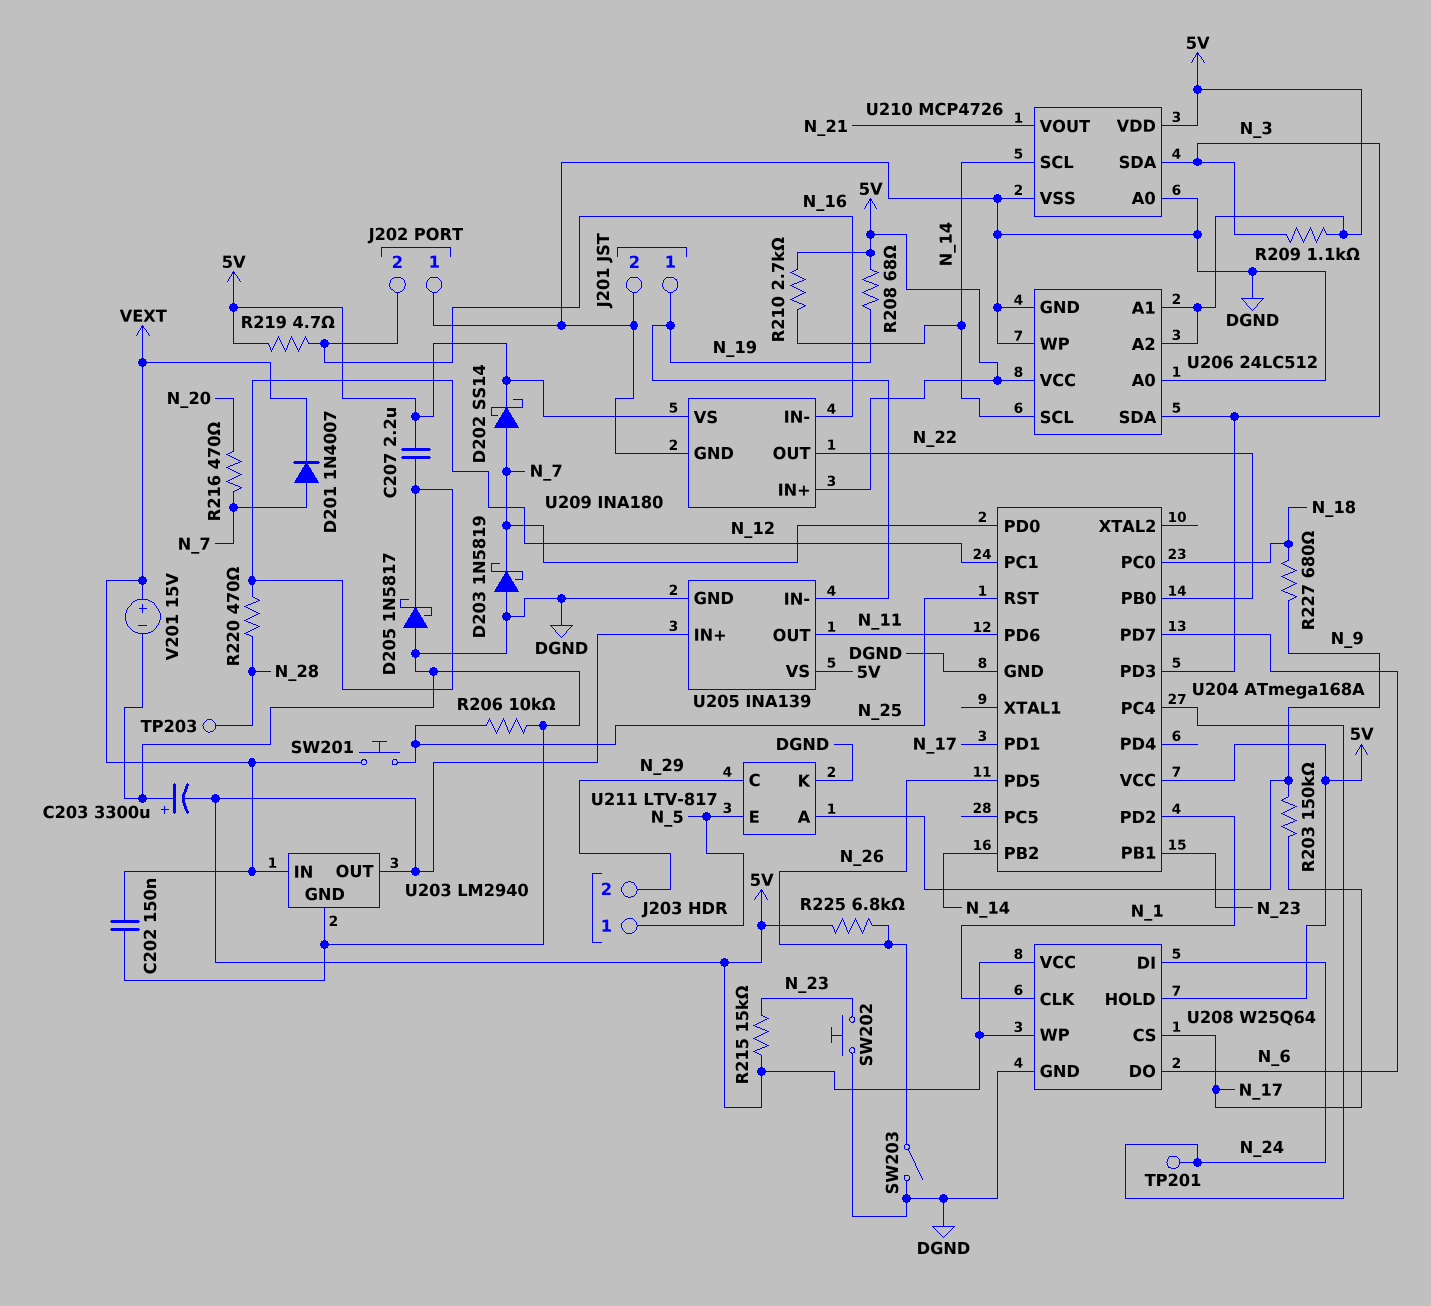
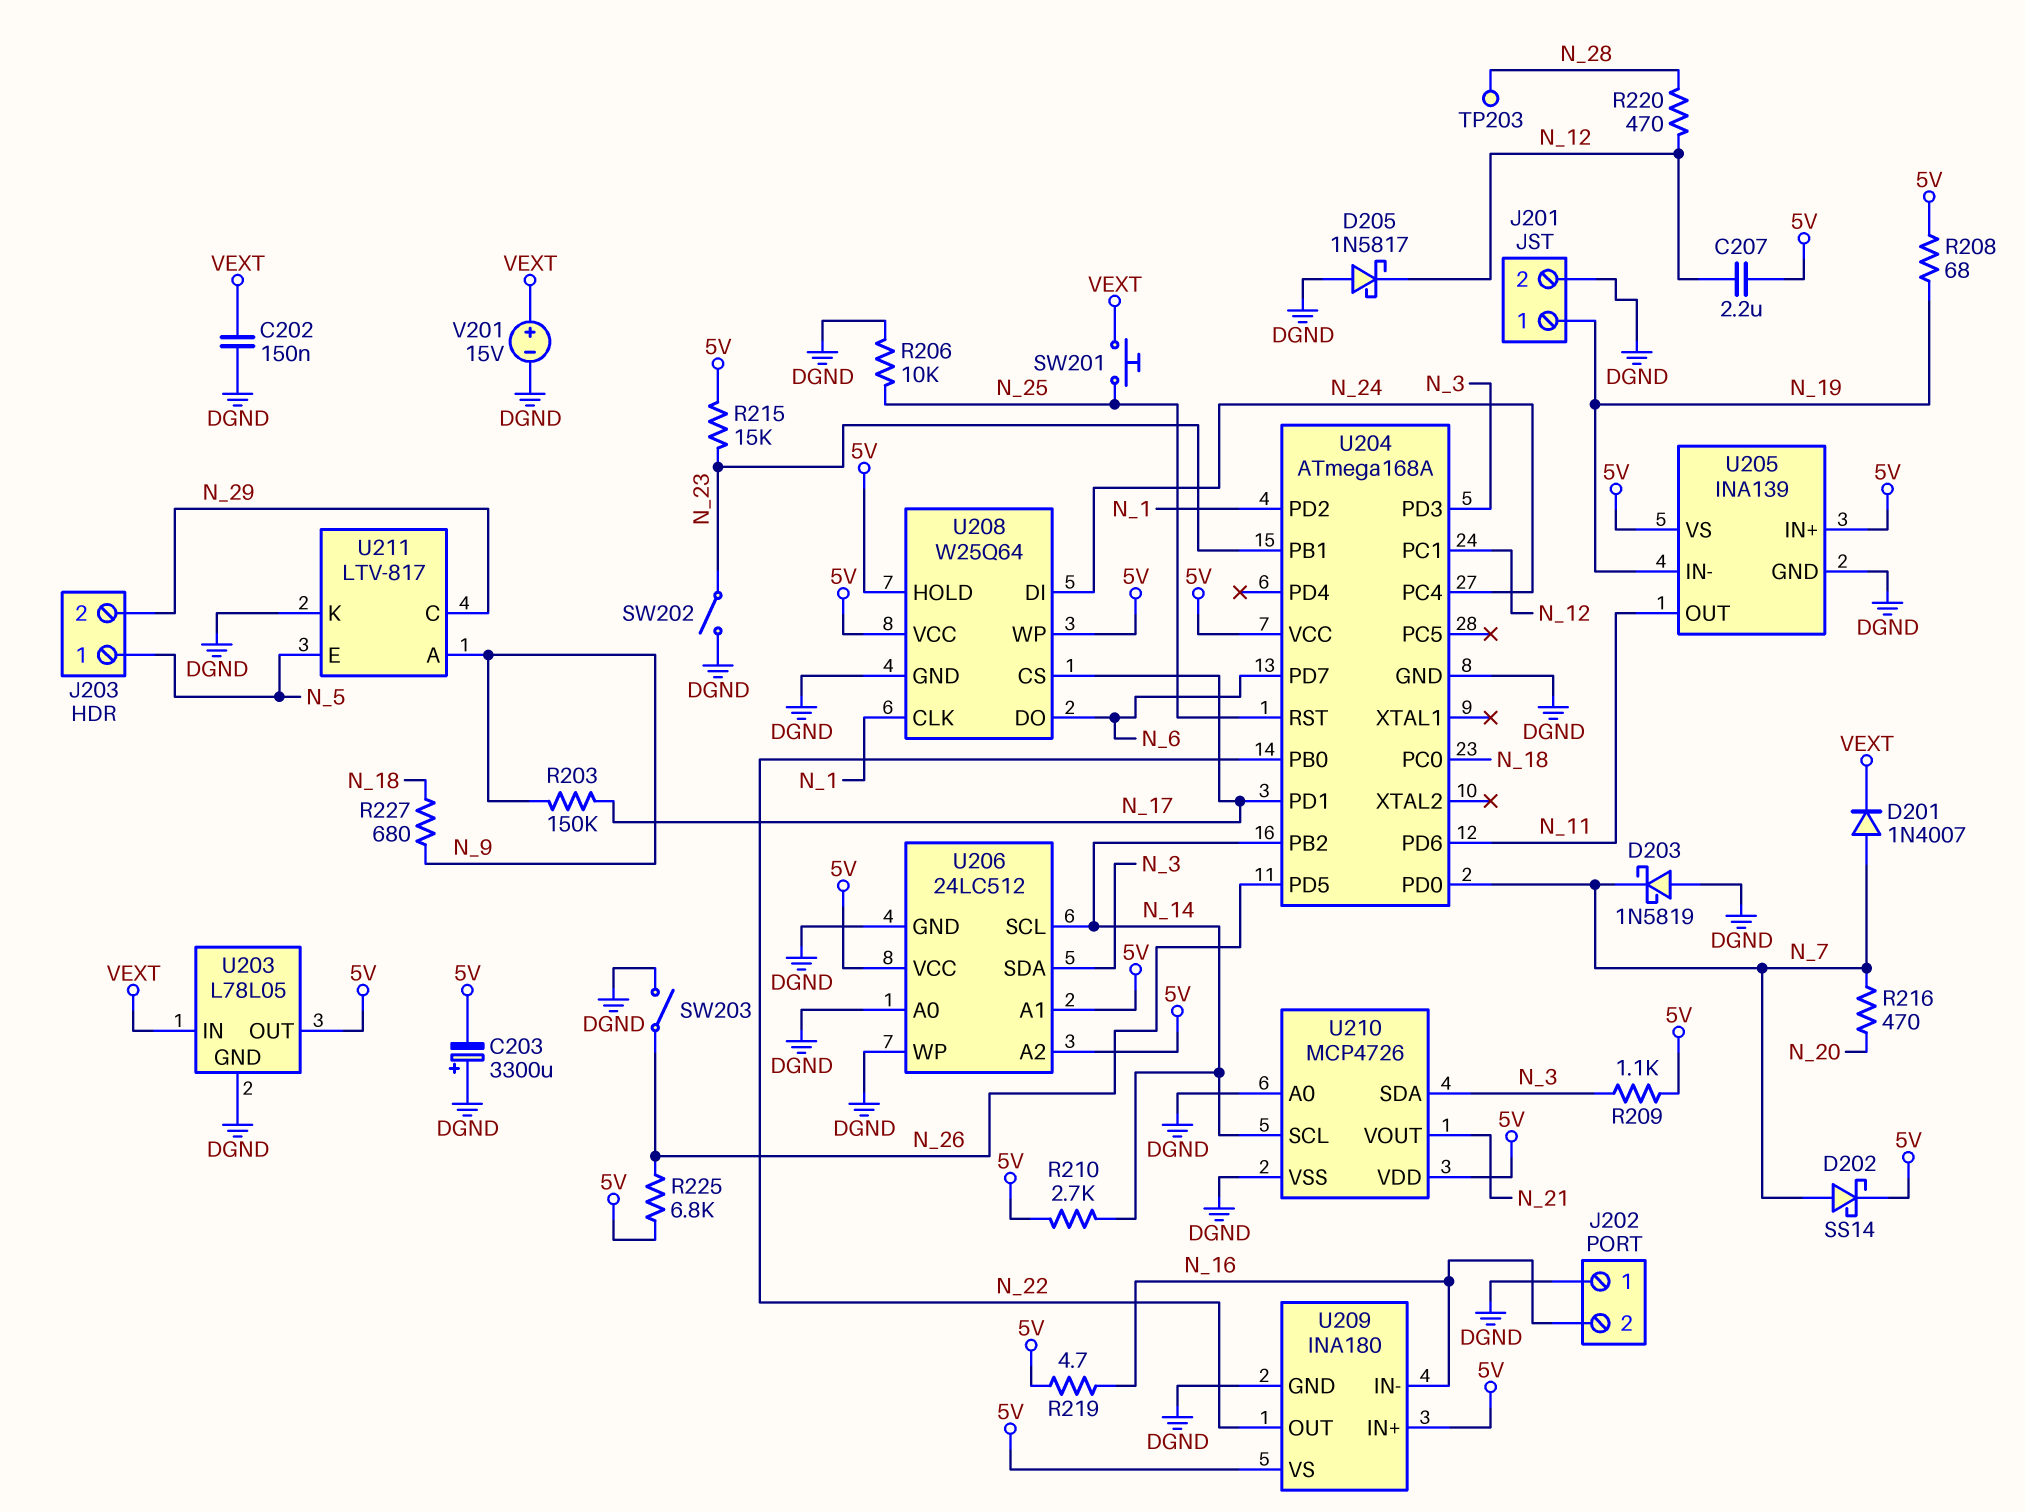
SW202: button (DGND, N_23) -> switch (DGND, N_23)
TP201: test point (N_24) -> none
U203: LM2940 -> L78L05

